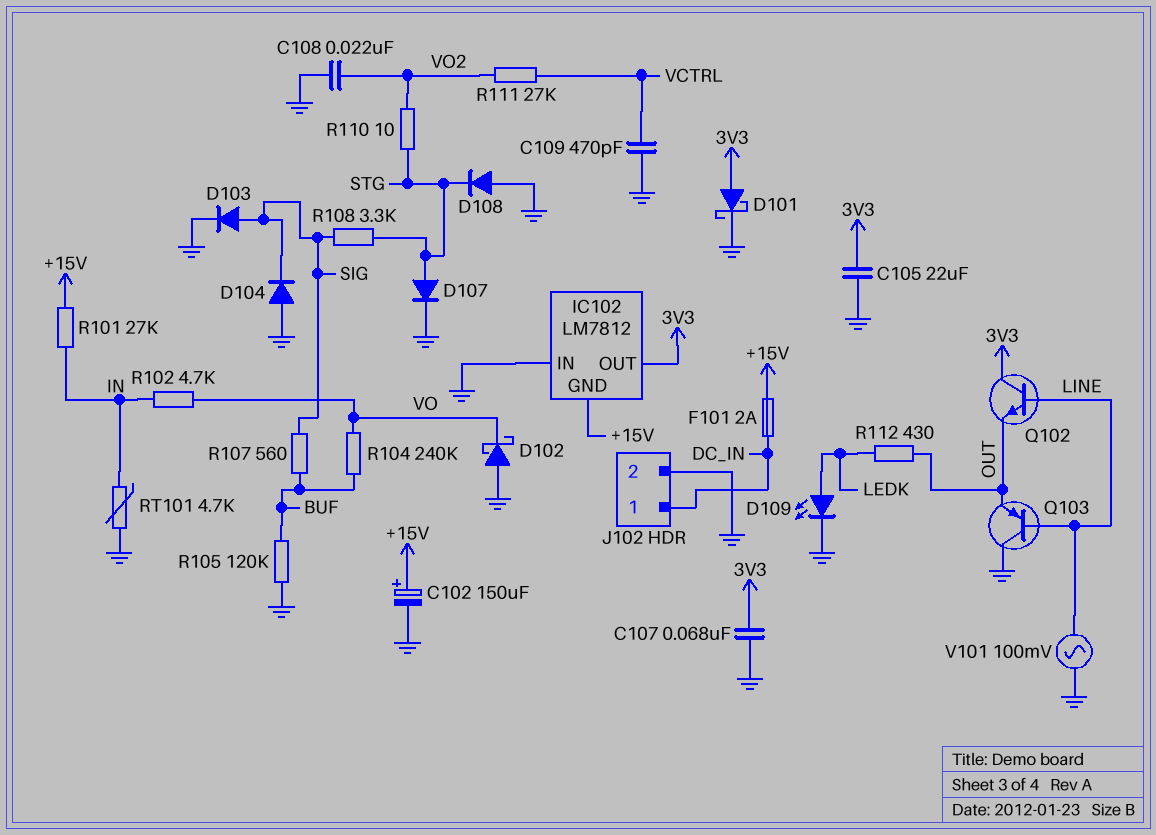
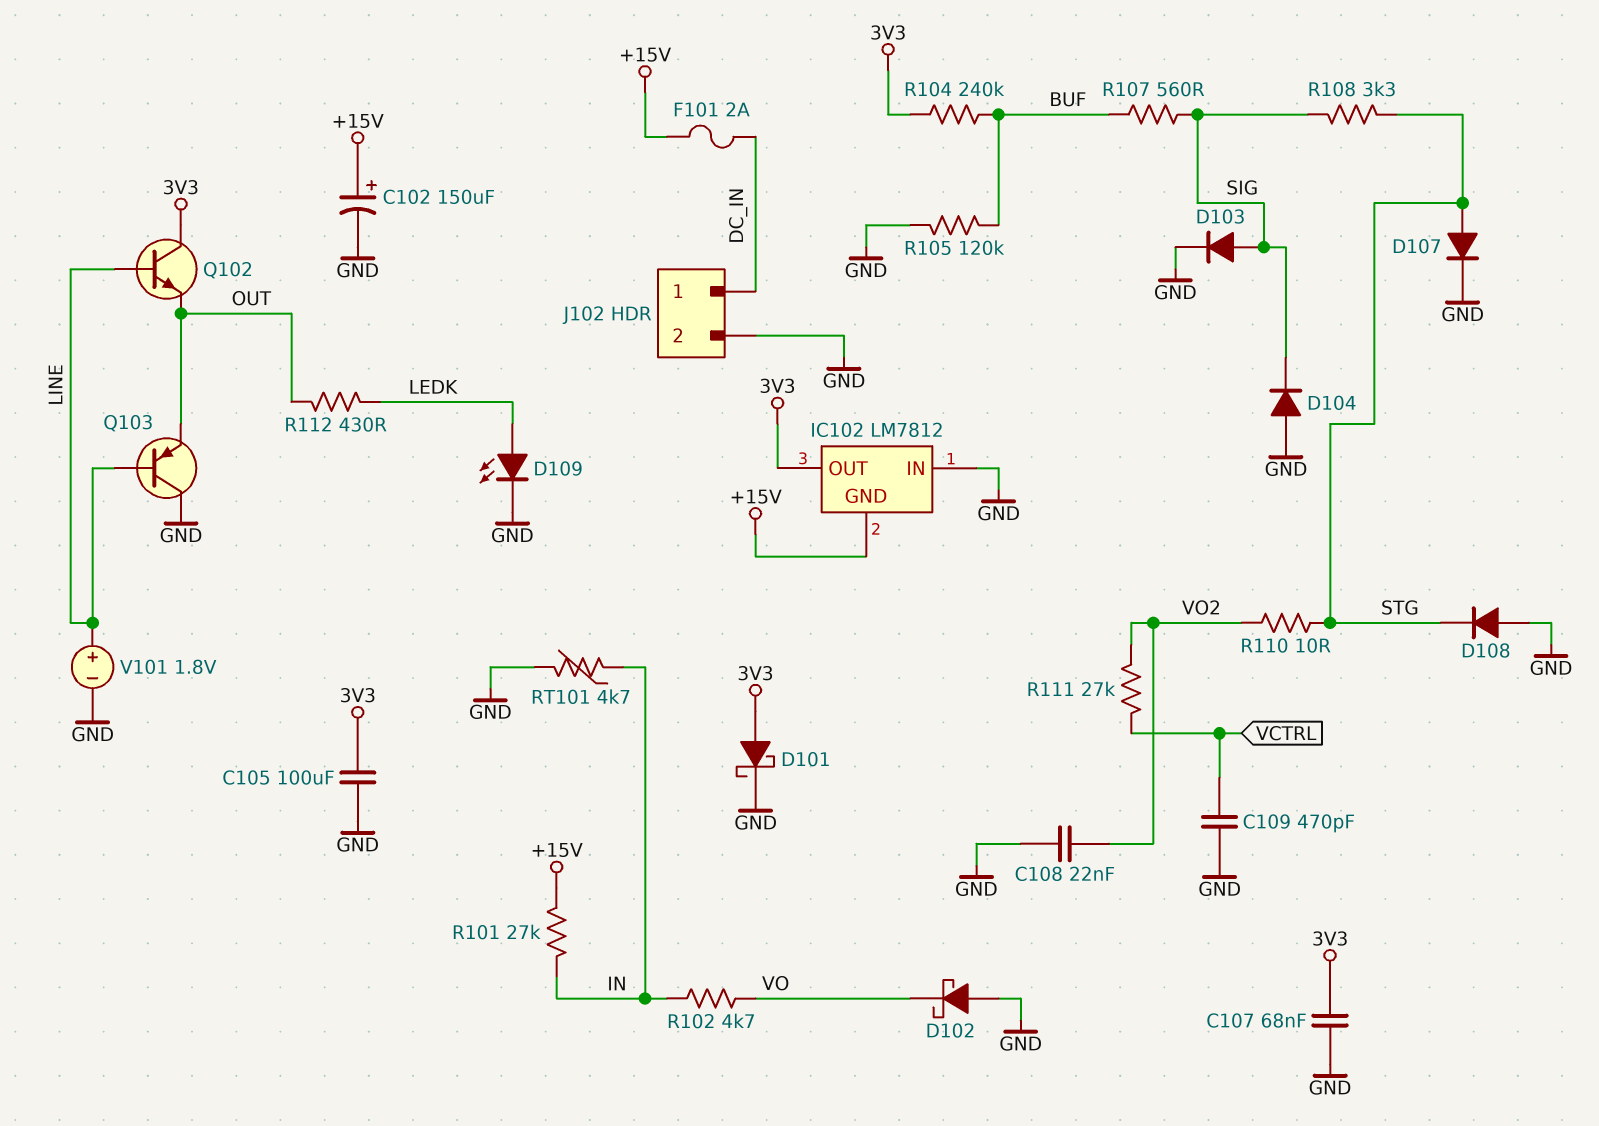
C105: 22uF (3V3, GND) -> 100uF (3V3, GND)
R104: 240k (BUF, VO) -> 240k (3V3, BUF)
V101: AC 100mV (GND, LINE) -> 1.8V (plus LINE, minus GND)

